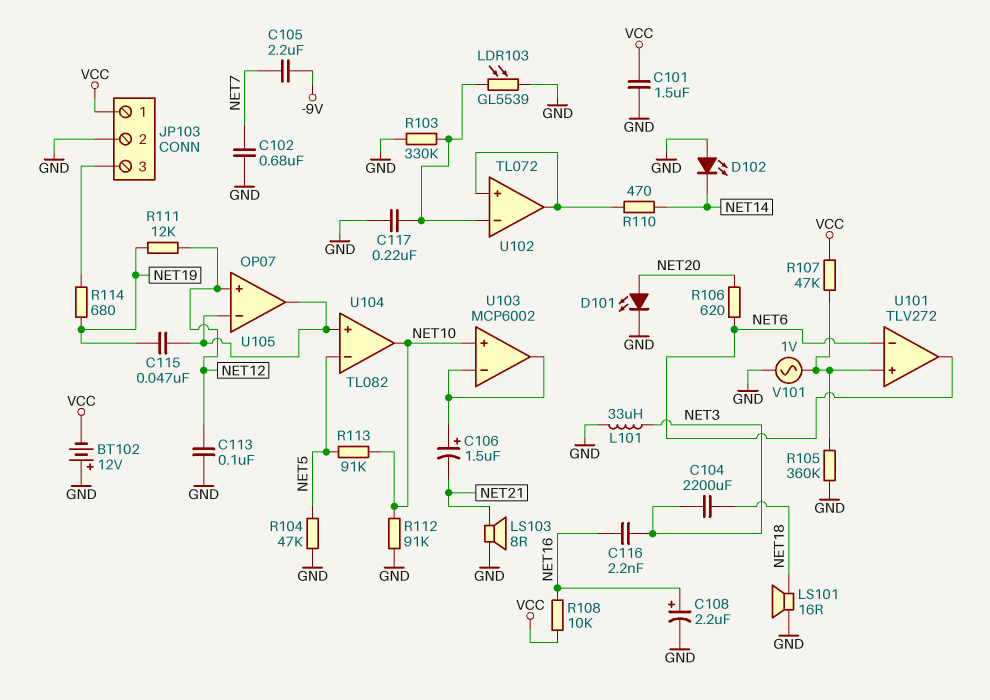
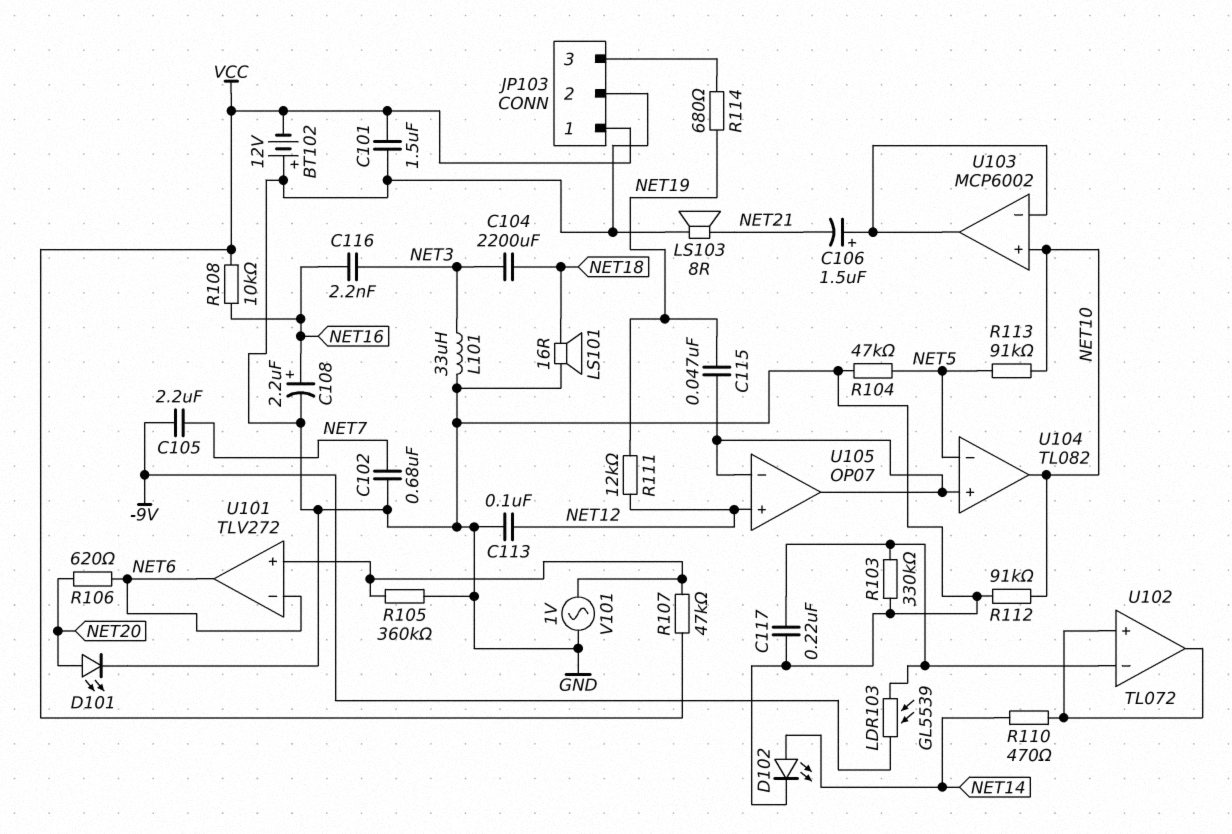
D102: LED (A GND, K NET14) -> LED (A NET14, K GND)
LDR103: GL5539 (GND, U102/in-) -> GL5539 (-9V, U102/in-)

